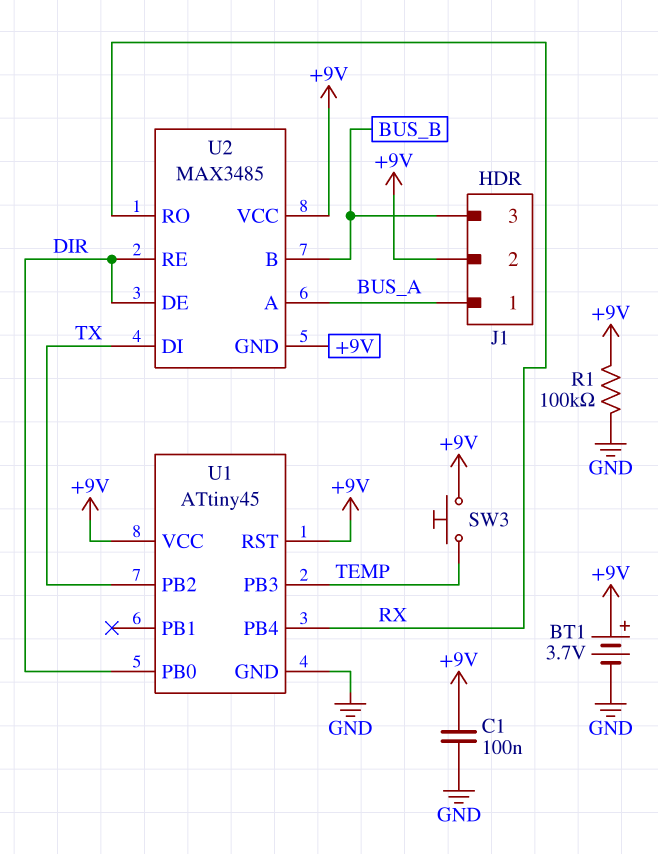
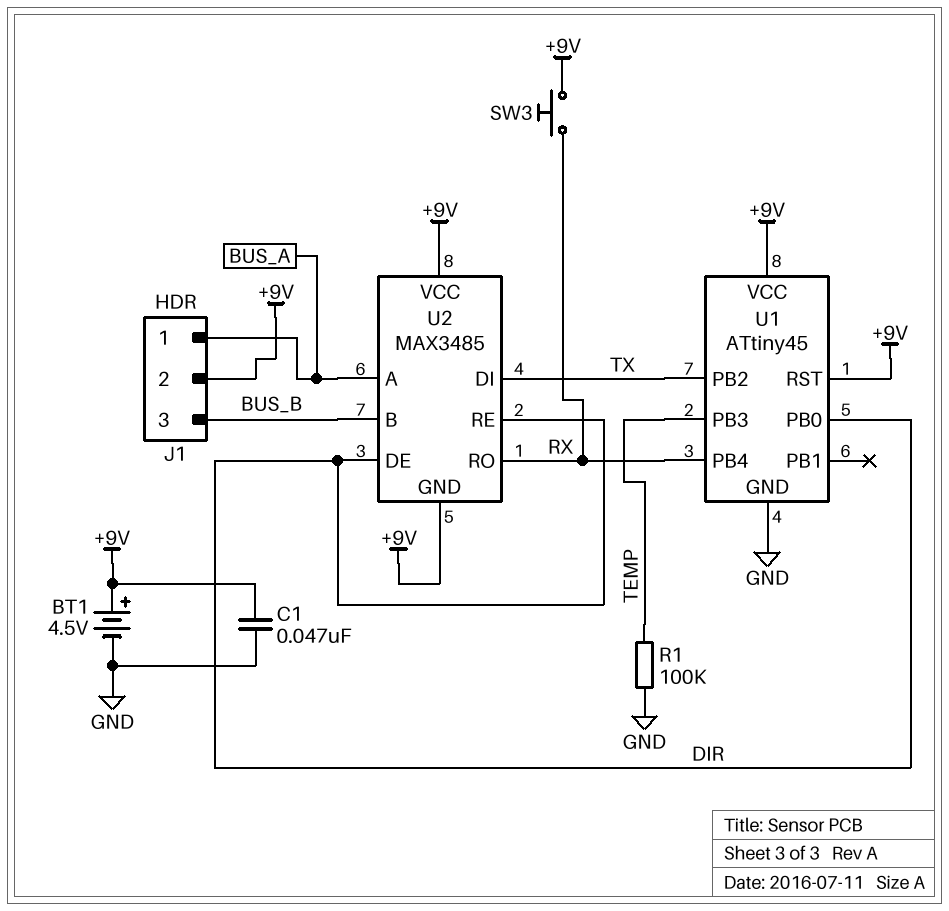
BT1: 3.7V (plus +9V, minus GND) -> 4.5V (plus +9V, minus GND)
C1: 100nF (+9V, GND) -> 47nF (+9V, GND)
R1: 100k (+9V, GND) -> 100k (GND, TEMP)
SW3: button (+9V, TEMP) -> button (+9V, RX)

